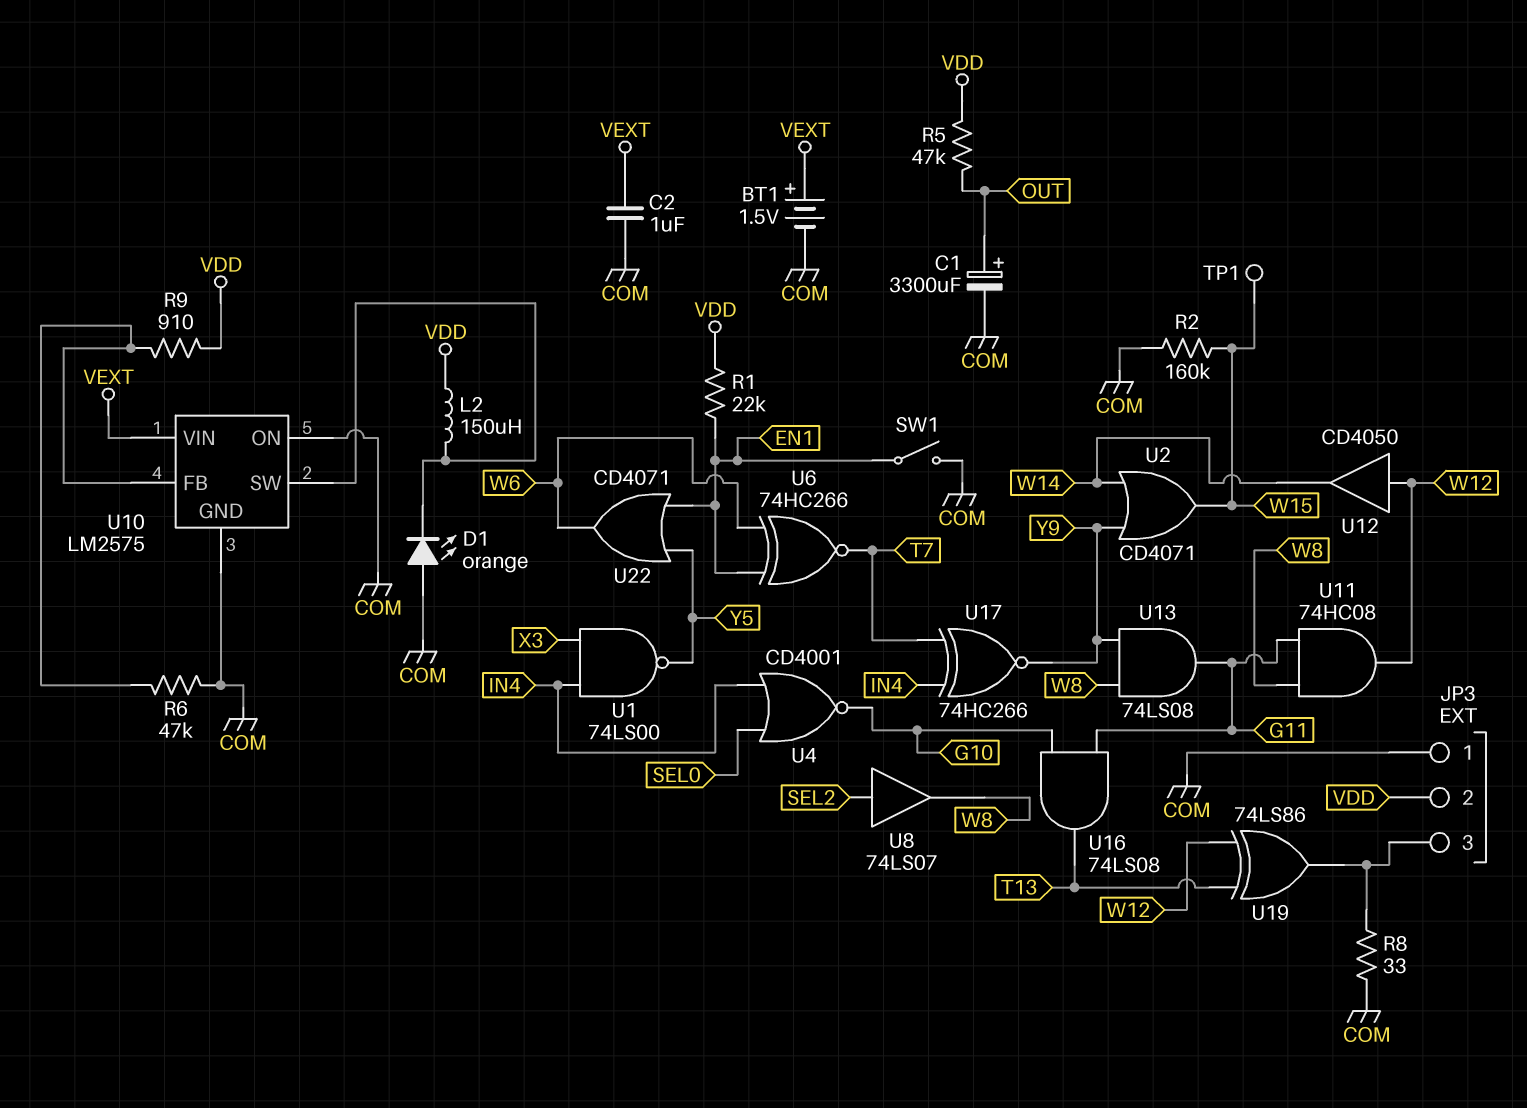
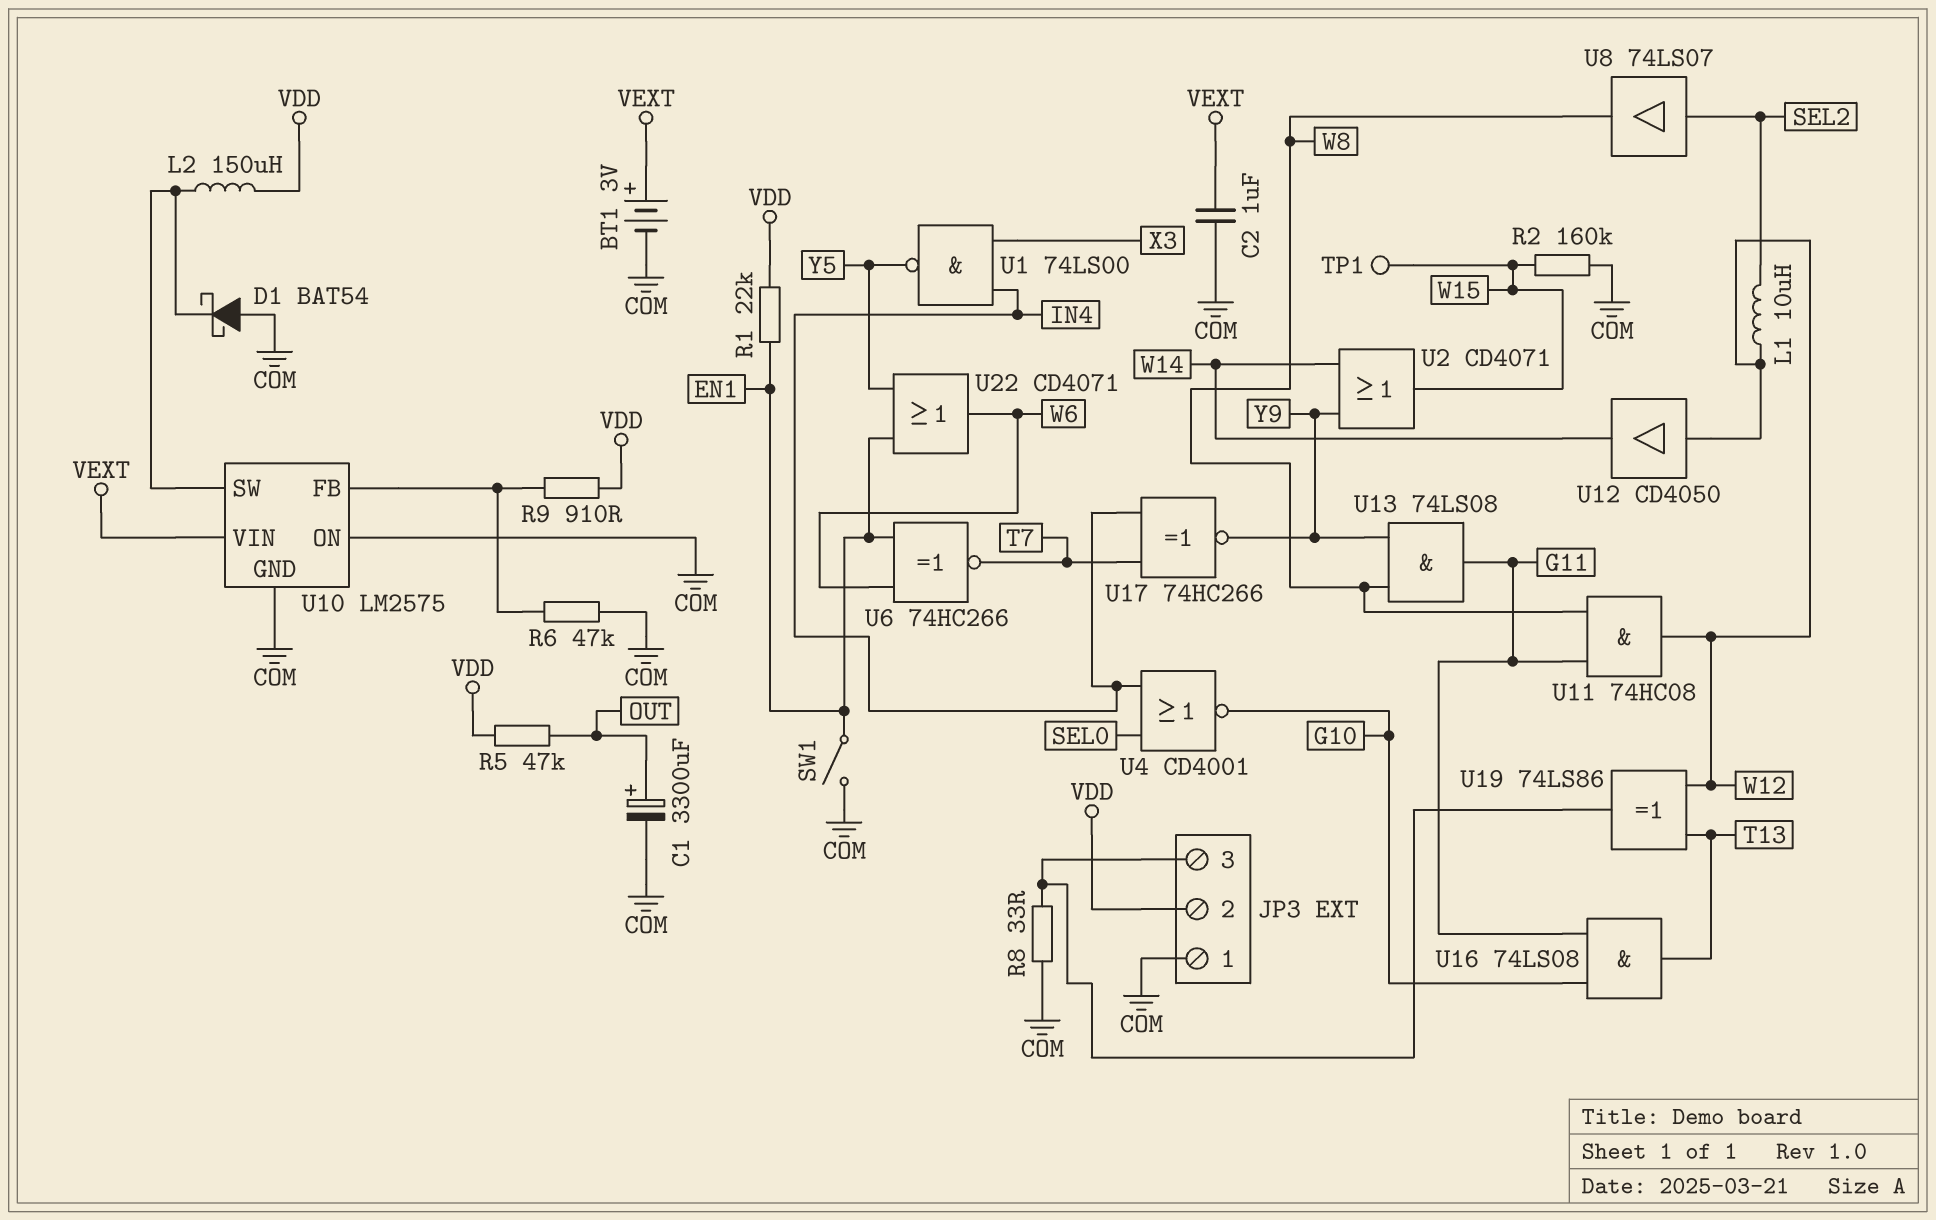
BT1: 1.5V (plus VEXT, minus COM) -> 3V (plus VEXT, minus COM)
D1: LED orange (A COM, K U10/SW) -> schottky BAT54 (A COM, K U10/SW)
L1: none -> 10uH (SEL2, W12)

